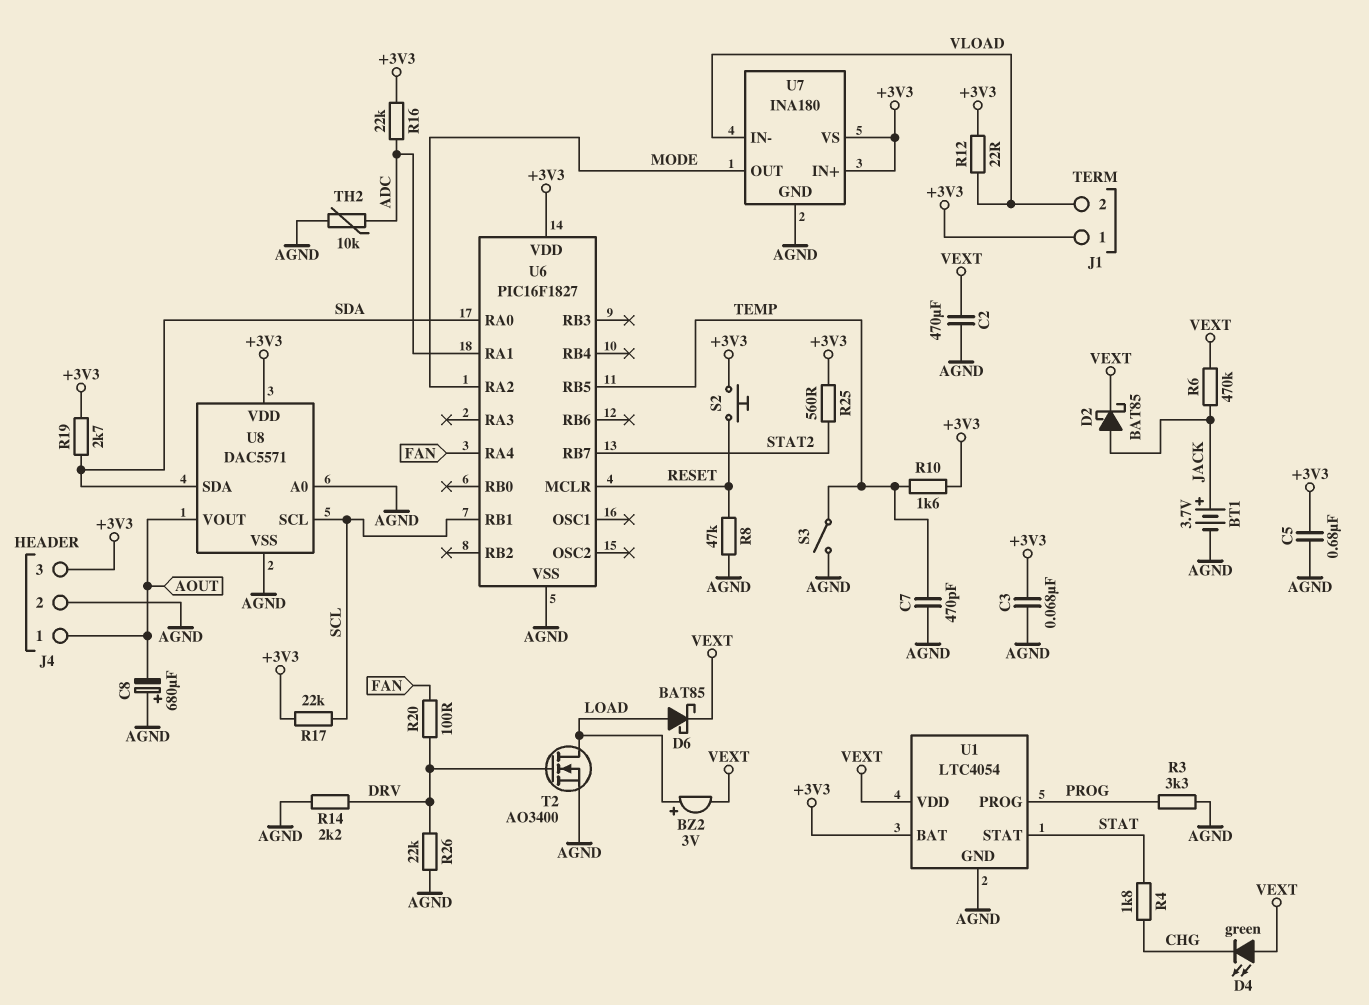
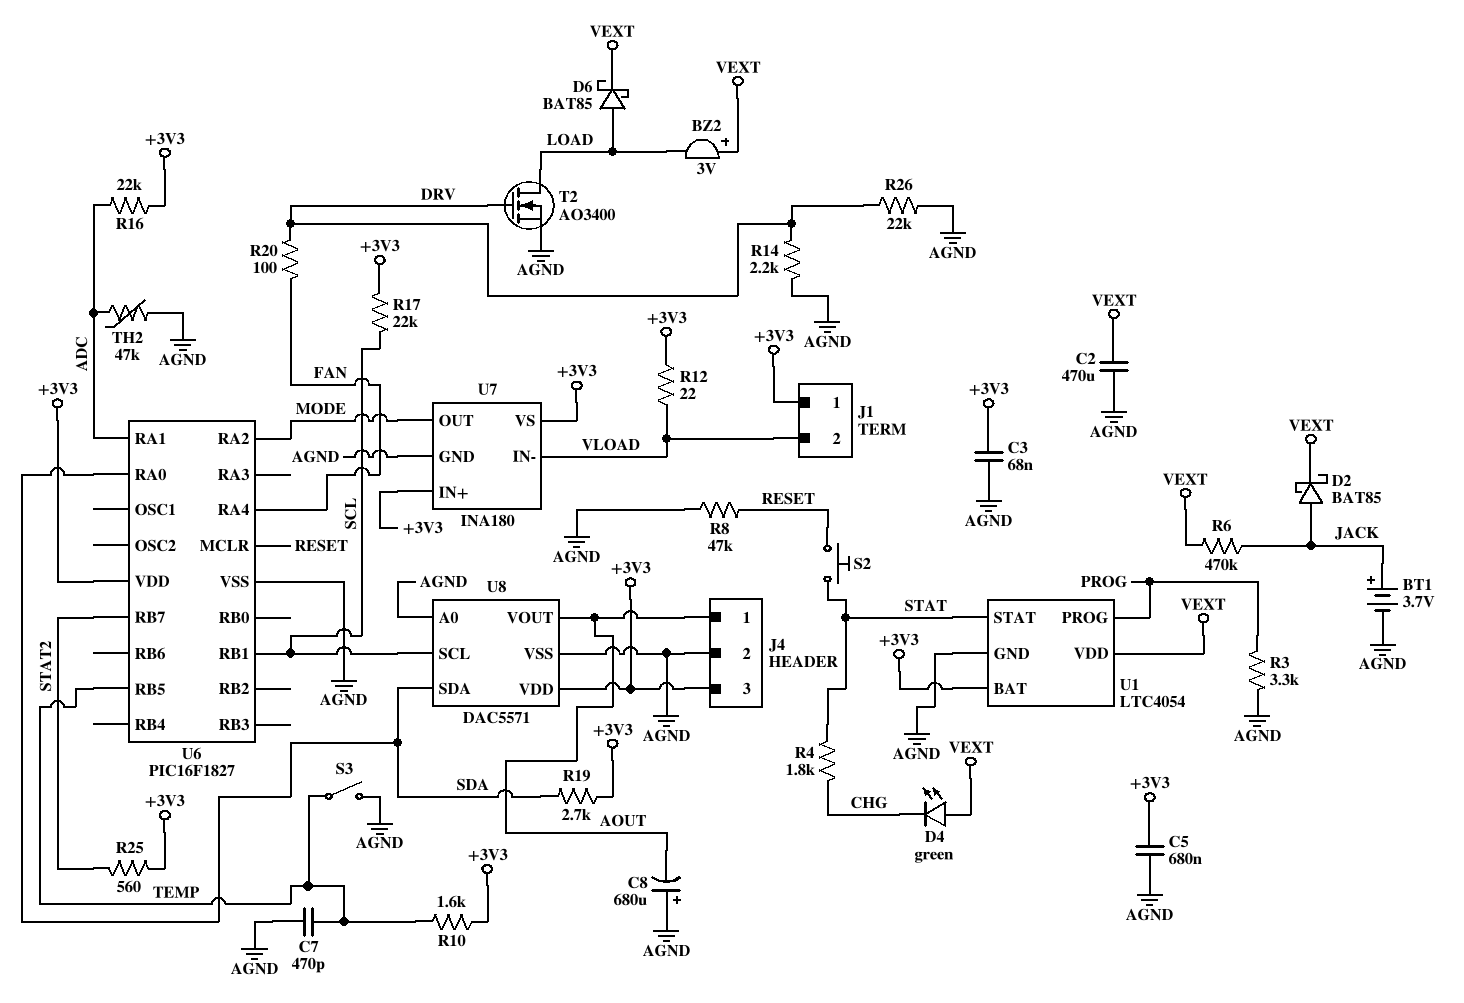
BZ2: buzzer 3V (plus LOAD, minus VEXT) -> buzzer 3V (plus VEXT, minus LOAD)
S2: button (+3V3, RESET) -> button (RESET, STAT)
TH2: 10k (ADC, AGND) -> 47k (ADC, AGND)

